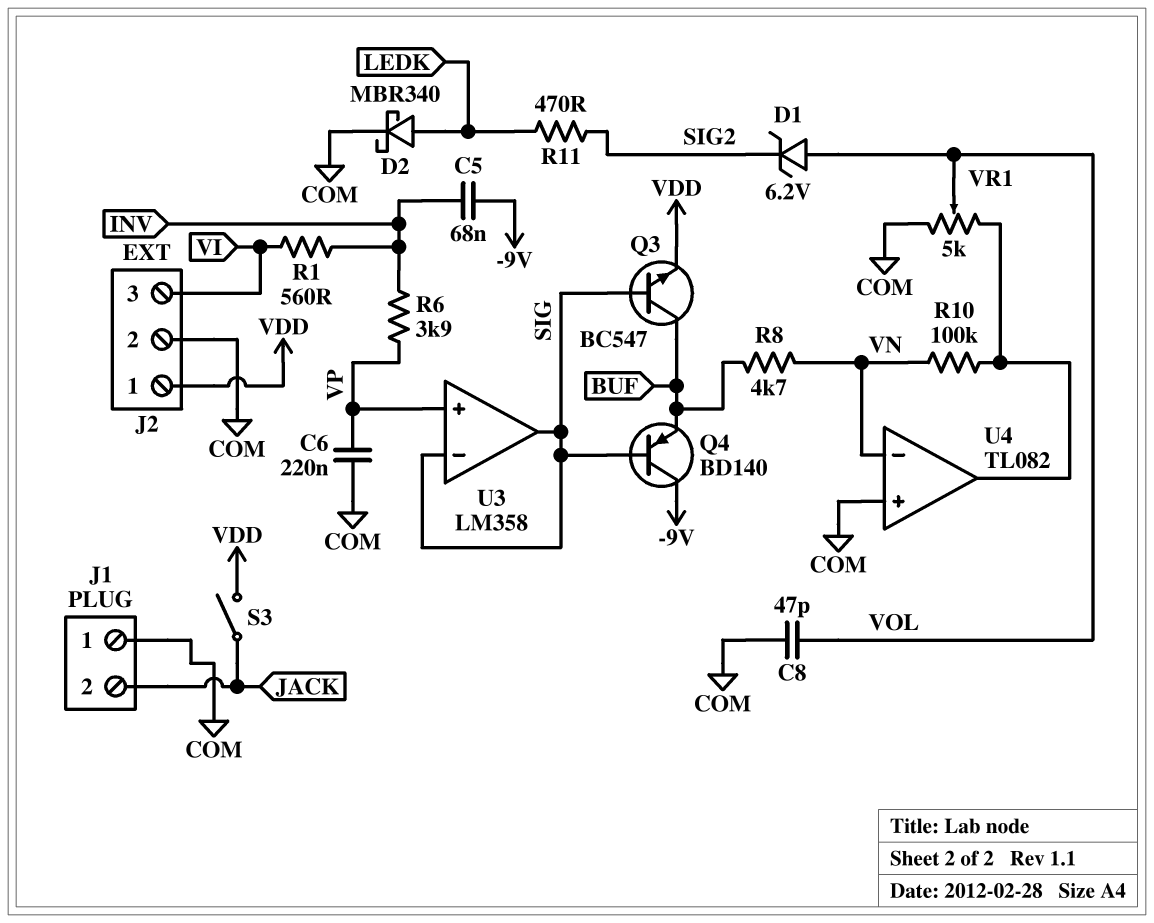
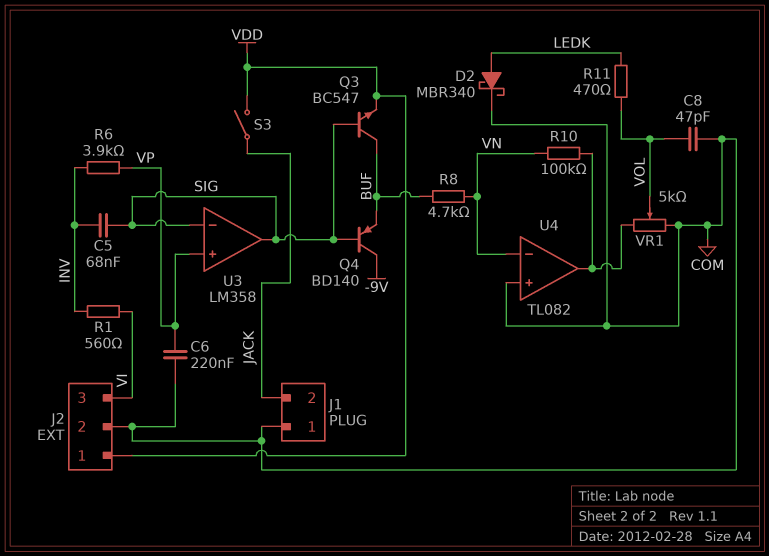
C5: 68nF (-9V, INV) -> 68nF (INV, SIG)
D1: zener 6.2V (A VOL, K SIG2) -> none
R11: 470 (LEDK, SIG2) -> 470 (LEDK, VOL)

